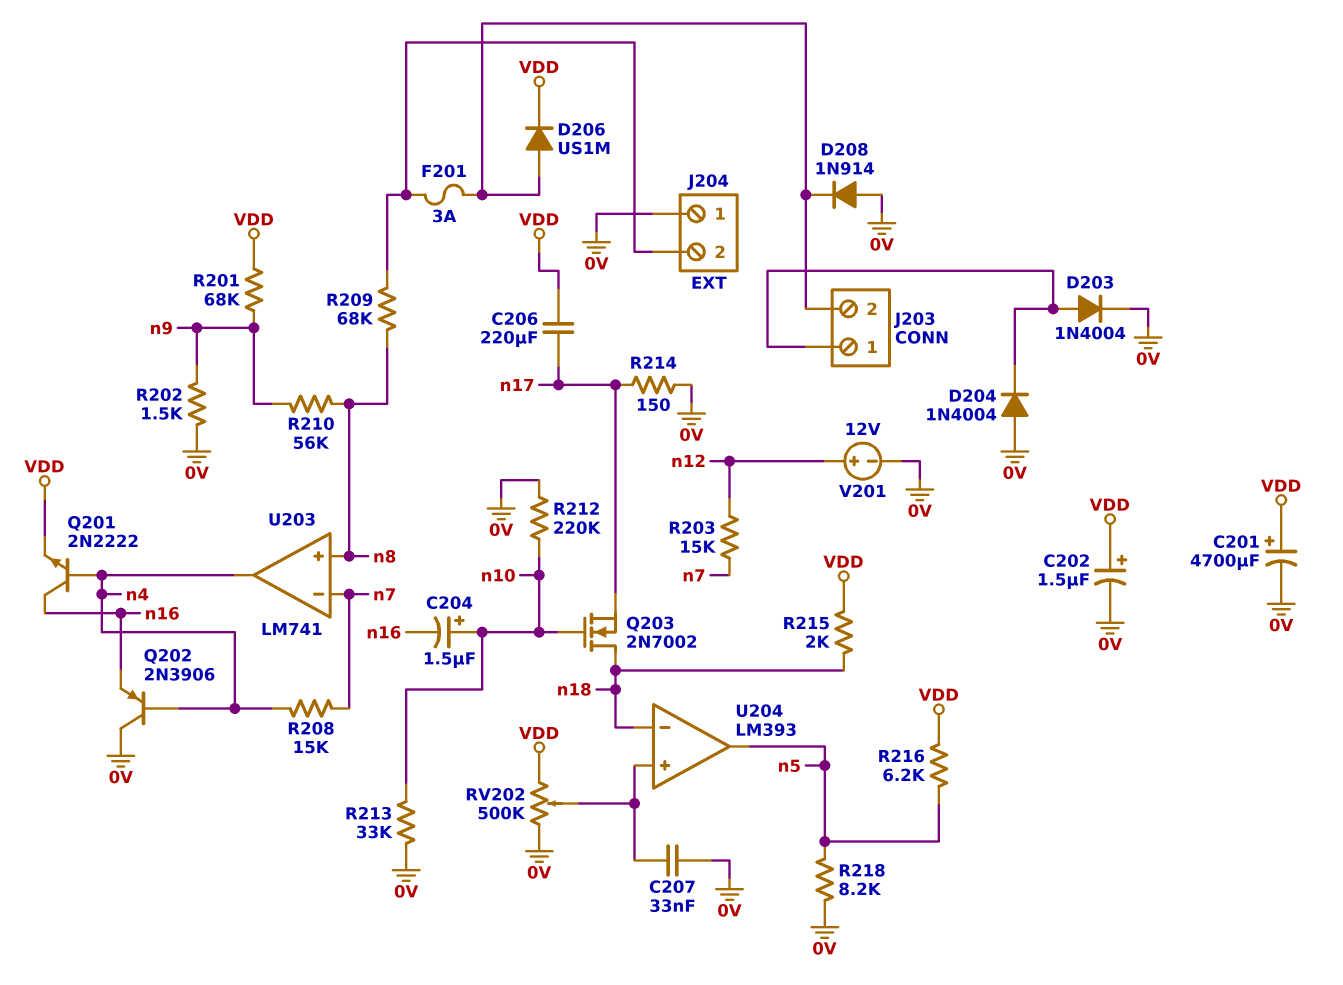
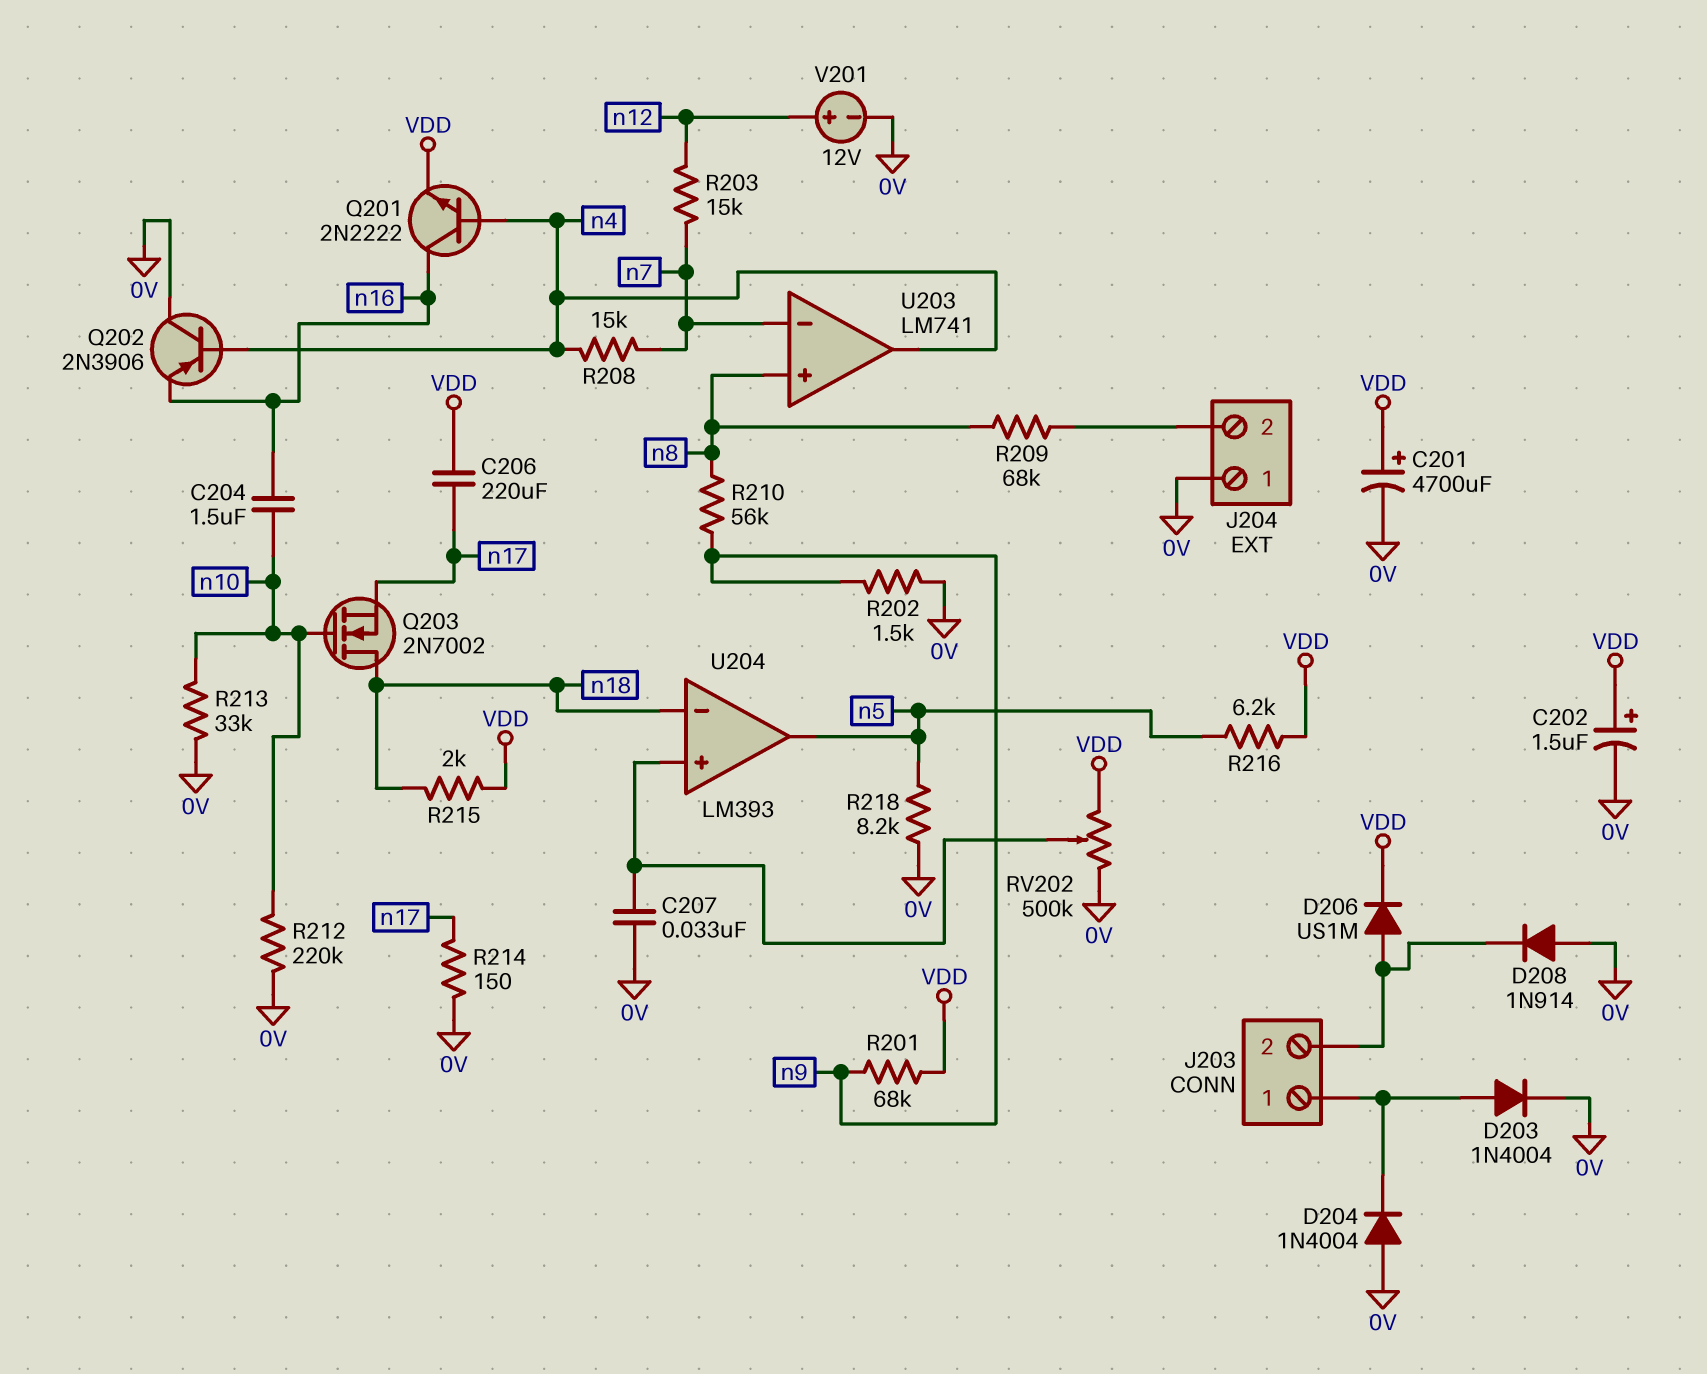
C204: 1.5uF (plus n10, minus n16) -> 1.5uF (n10, n16)
F201: 3A (J203/2, J204/2) -> none

